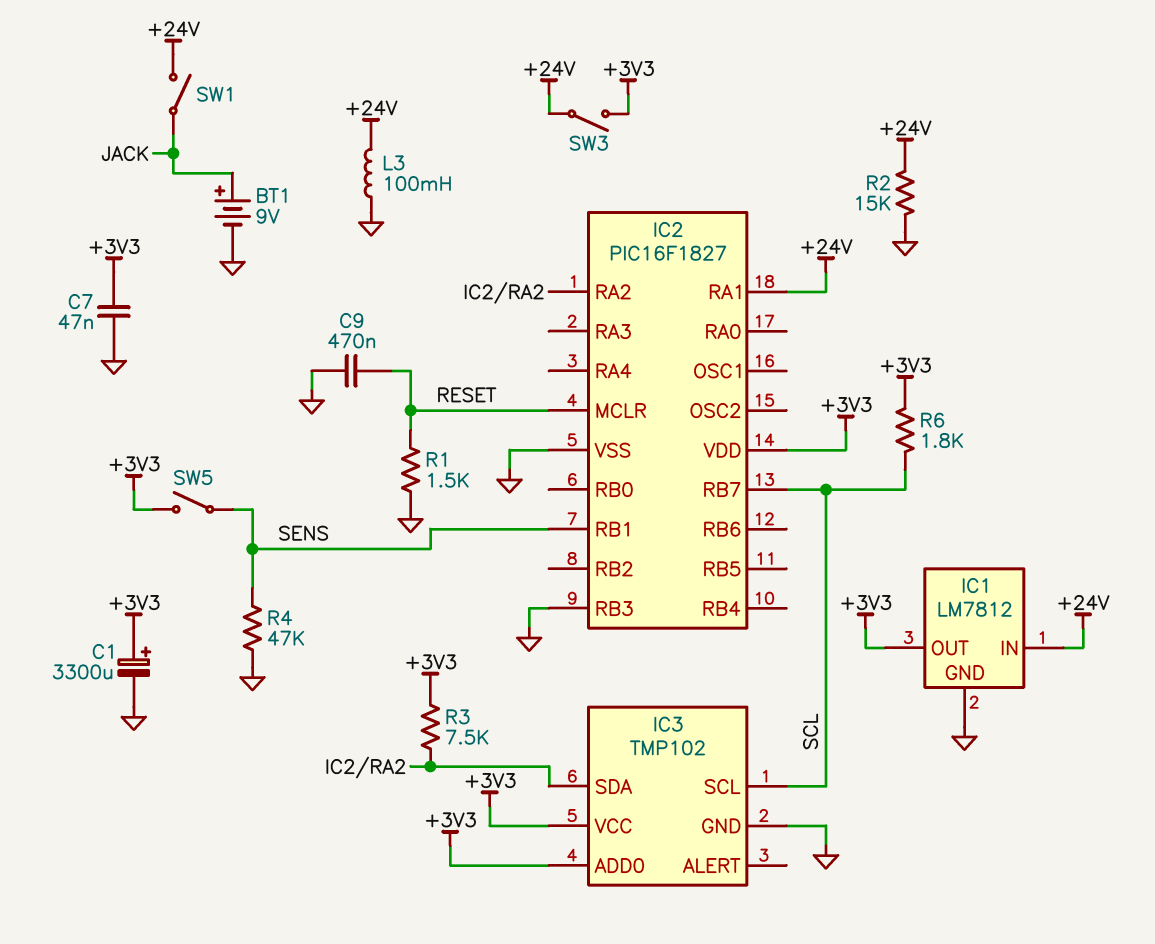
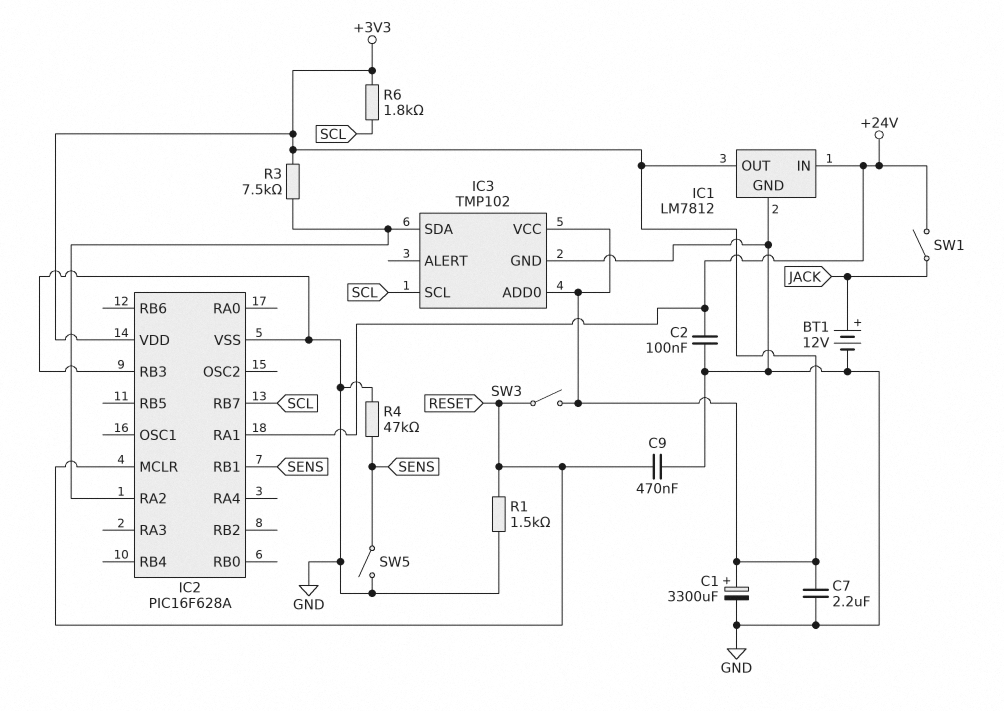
BT1: 9V (plus JACK, minus GND) -> 12V (plus JACK, minus GND)
C2: none -> 100nF (+24V, GND)
C7: 47nF (+3V3, GND) -> 2.2uF (+3V3, GND)
IC2: PIC16F1827 -> PIC16F628A
L3: 100mH (+24V, GND) -> none
R2: 15k (+24V, GND) -> none
SW3: switch (+3V3, +24V) -> switch (+3V3, RESET)
SW5: switch (+3V3, SENS) -> switch (GND, SENS)

